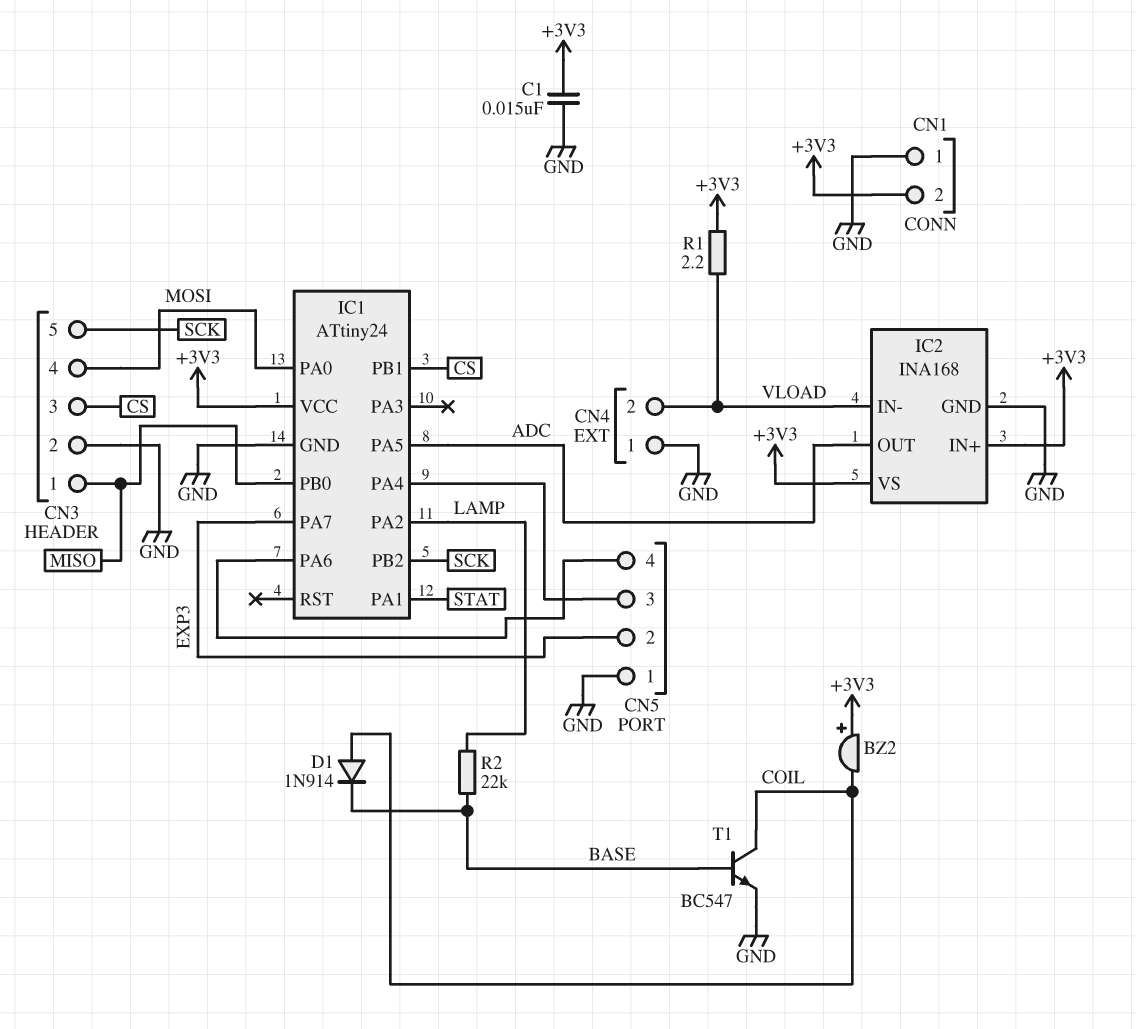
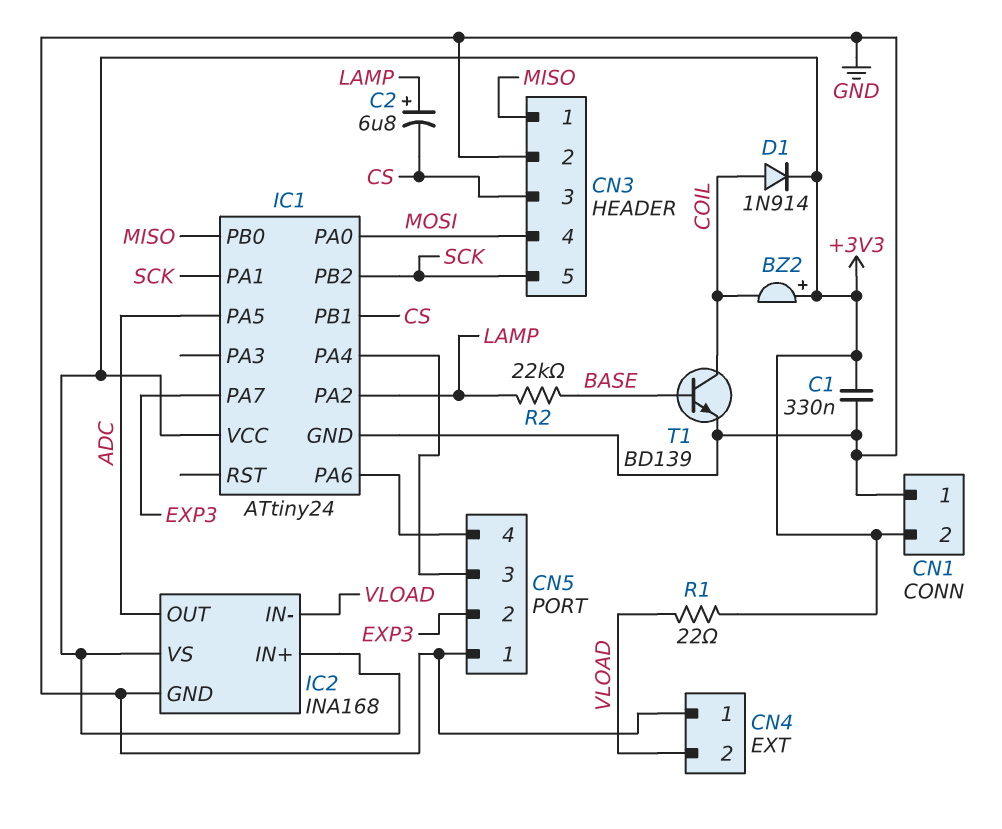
C1: 15nF (+3V3, GND) -> 330nF (+3V3, GND)
C2: none -> 6.8uF (plus LAMP, minus CS)
D1: diode 1N914 (A COIL, K BASE) -> diode 1N914 (A COIL, K +3V3)
IC1 pin PA1: STAT -> SCK
R1: 2.2 (+3V3, VLOAD) -> 22 (+3V3, VLOAD)
T1: NPN BC547 (B BASE, C COIL, E GND) -> NPN BD139 (B BASE, C COIL, E GND)

